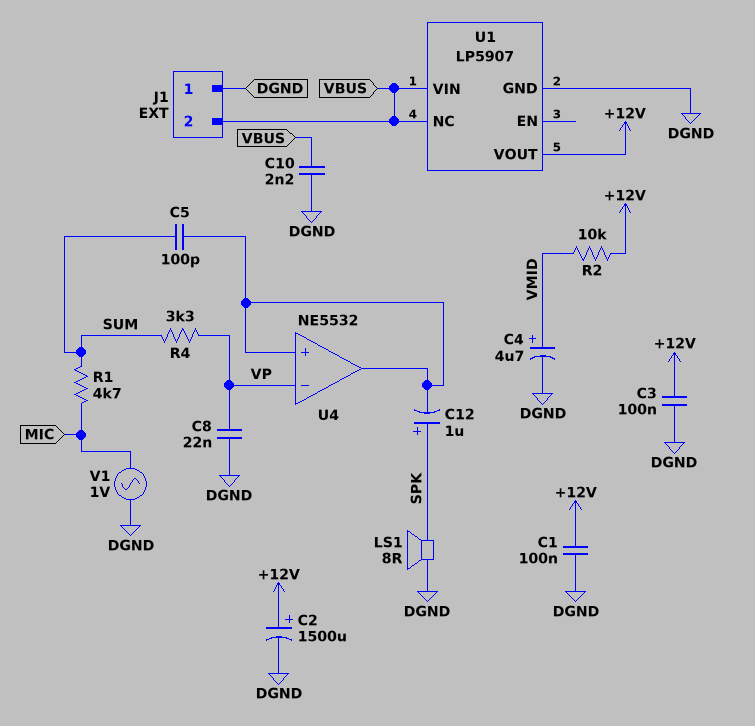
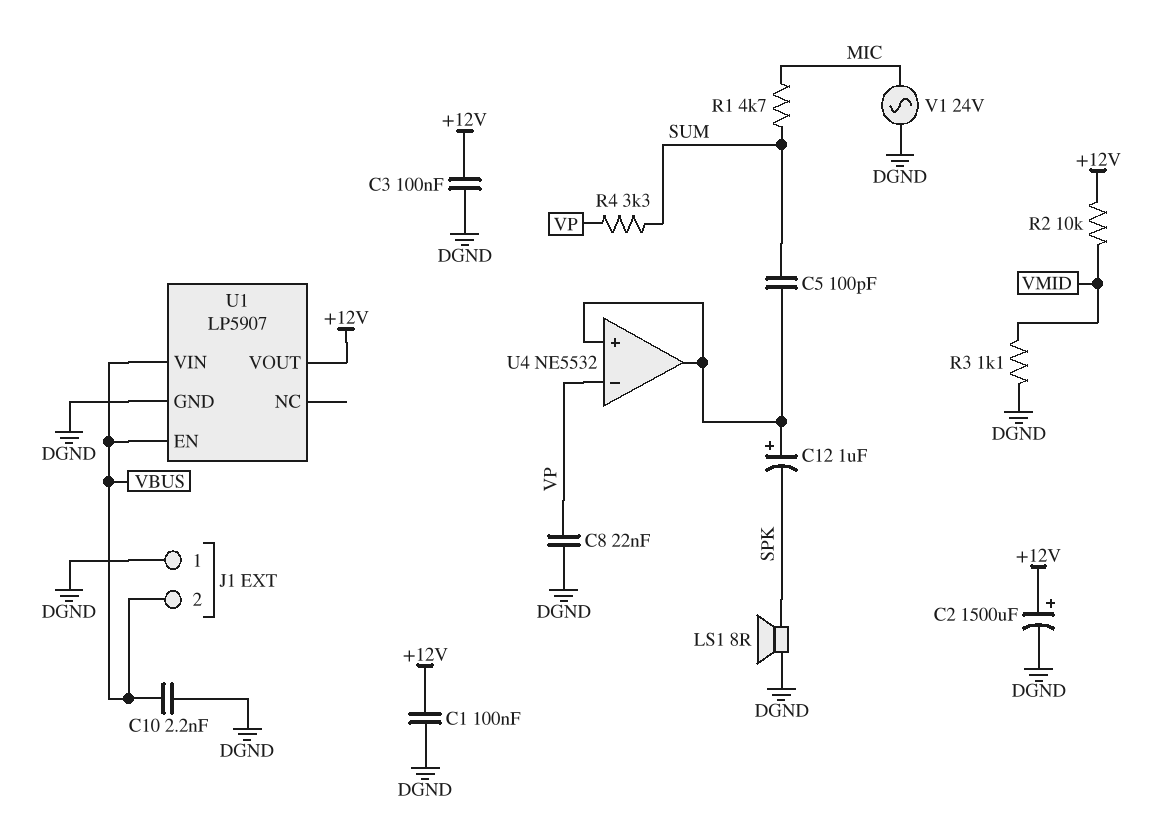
C4: 4.7uF (plus VMID, minus DGND) -> none
C12: 1uF (plus SPK, minus U4/in+) -> 1uF (plus U4/in+, minus SPK)
R3: none -> 1.1k (DGND, VMID)
U1 pin EN: none -> VBUS
U1 pin NC: VBUS -> none
V1: AC 1V (DGND, MIC) -> AC 24V (DGND, MIC)

